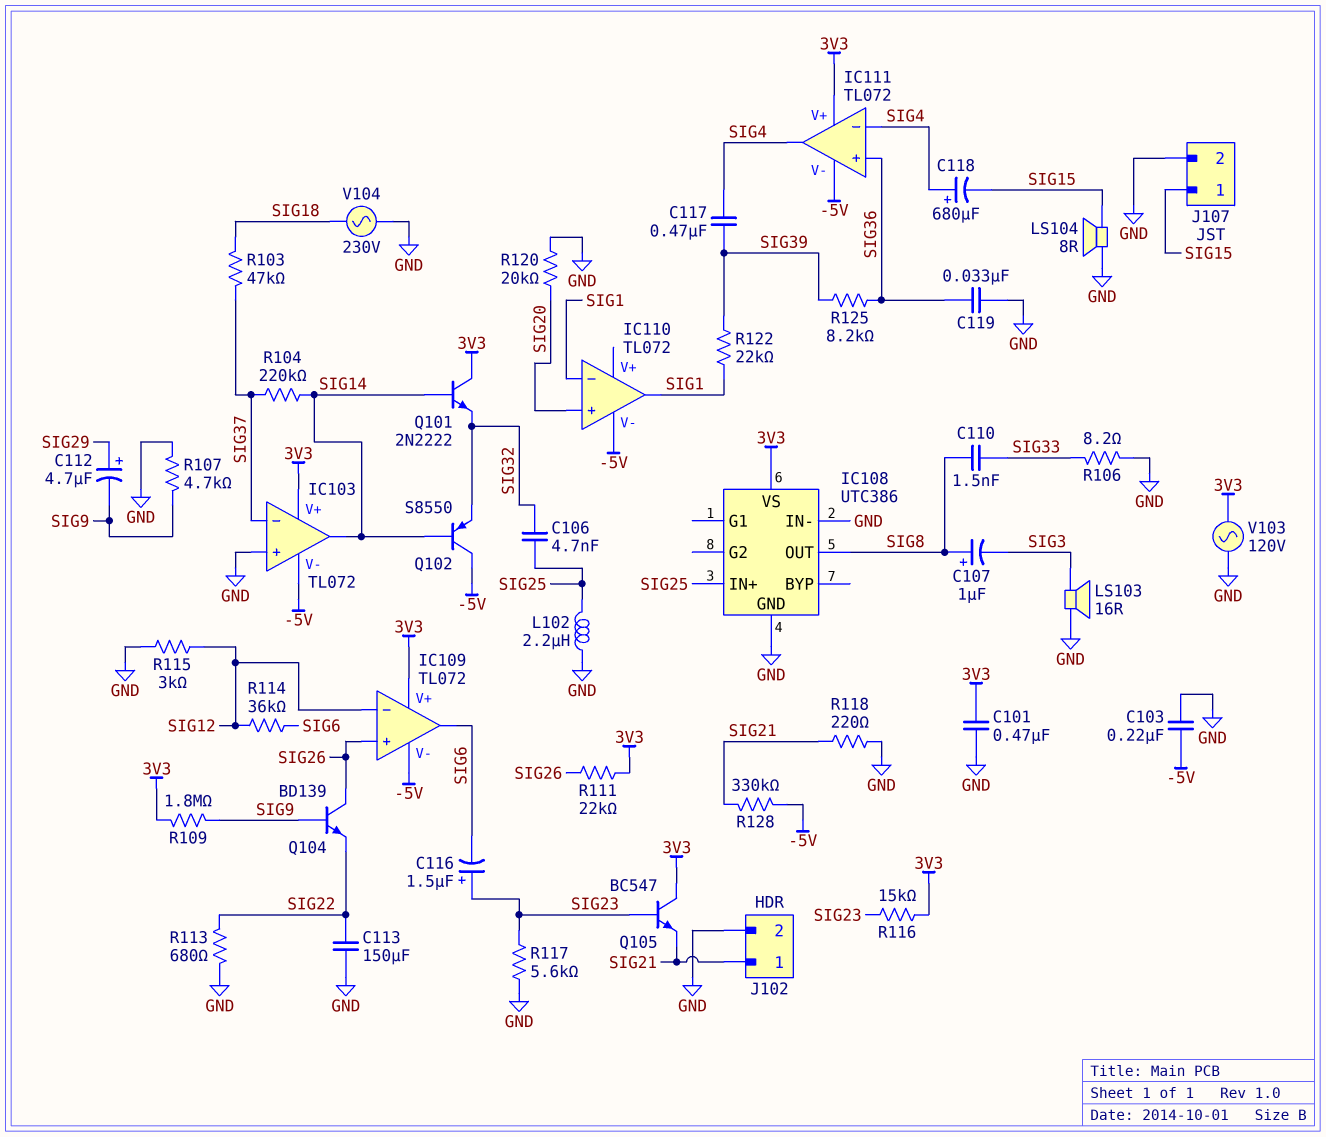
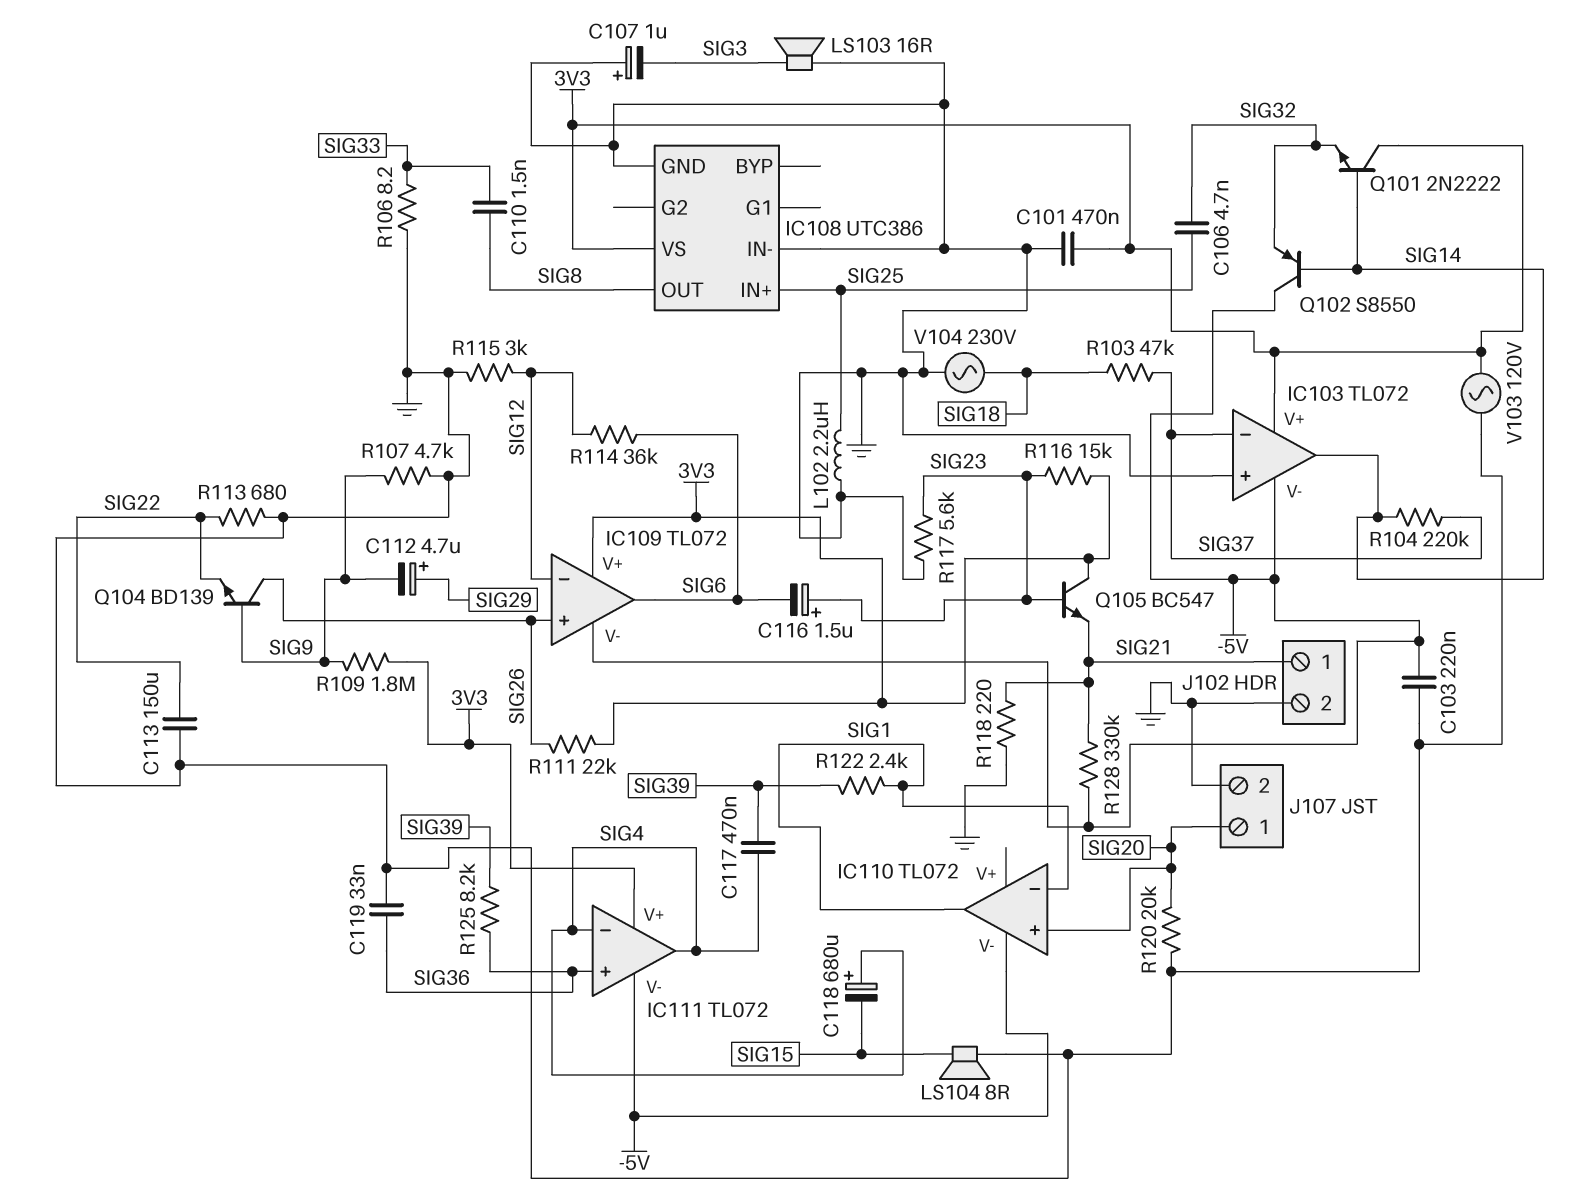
C107: 1uF (plus SIG8, minus SIG3) -> 1uF (plus GND, minus SIG3)
J107 pin 1: SIG15 -> SIG20
R122: 22k (SIG1, SIG39) -> 2.4k (SIG1, SIG39)

